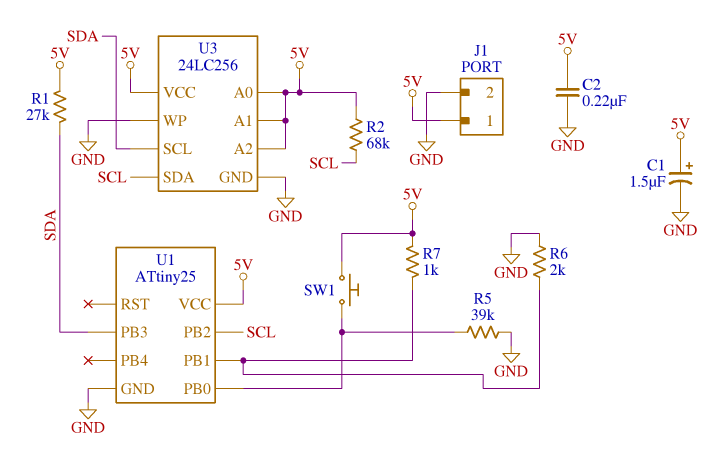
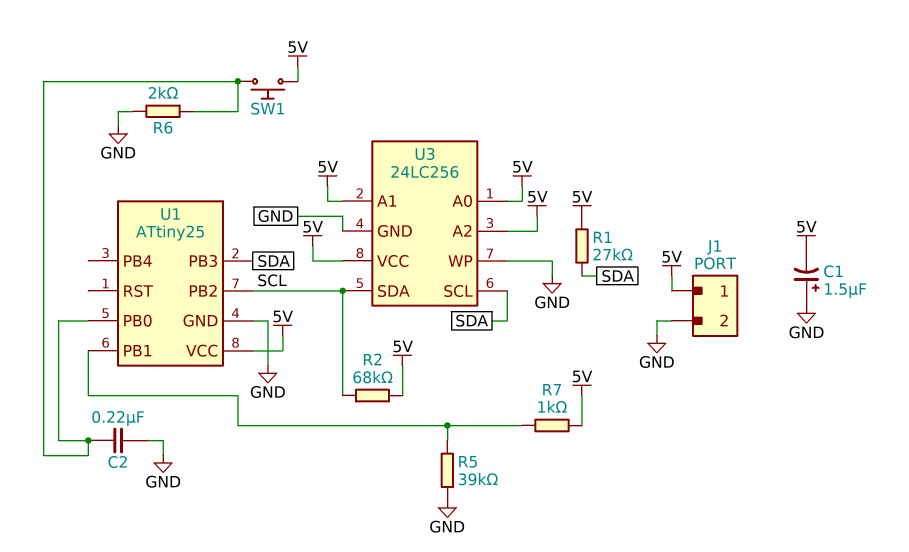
C1: 1.5uF (plus 5V, minus GND) -> 1.5uF (plus GND, minus 5V)
C2: 220nF (5V, GND) -> 220nF (GND, U1/PB0)
R5: 39k (GND, U1/PB0) -> 39k (GND, U1/PB1)
R6: 2k (GND, U1/PB1) -> 2k (GND, U1/PB0)

